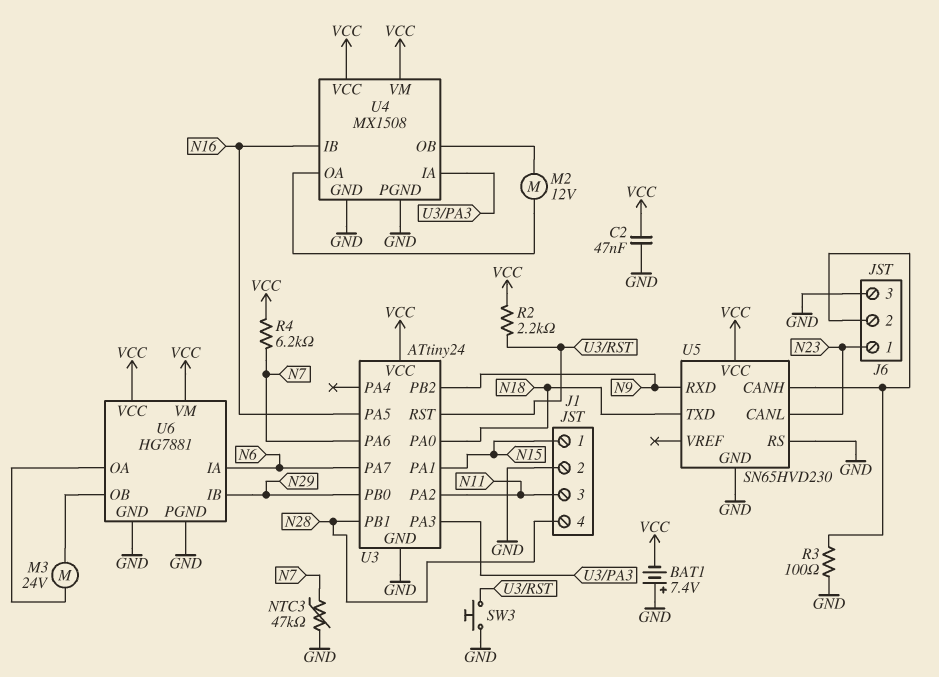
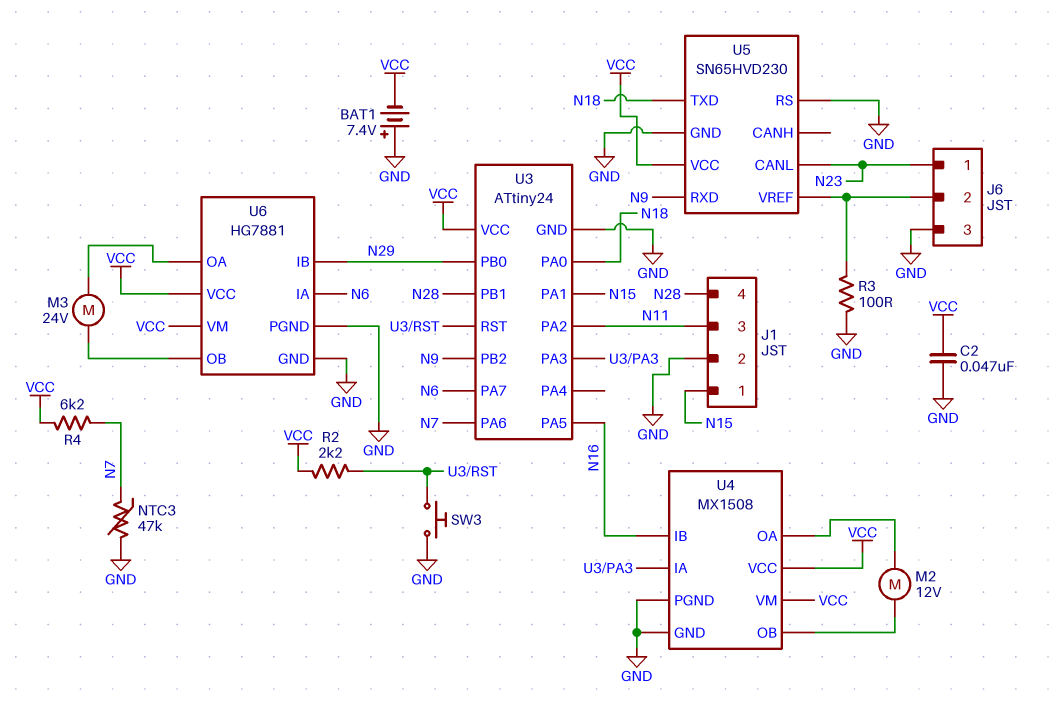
U5 pin CANH: J6/2 -> none
U5 pin VREF: none -> J6/2

